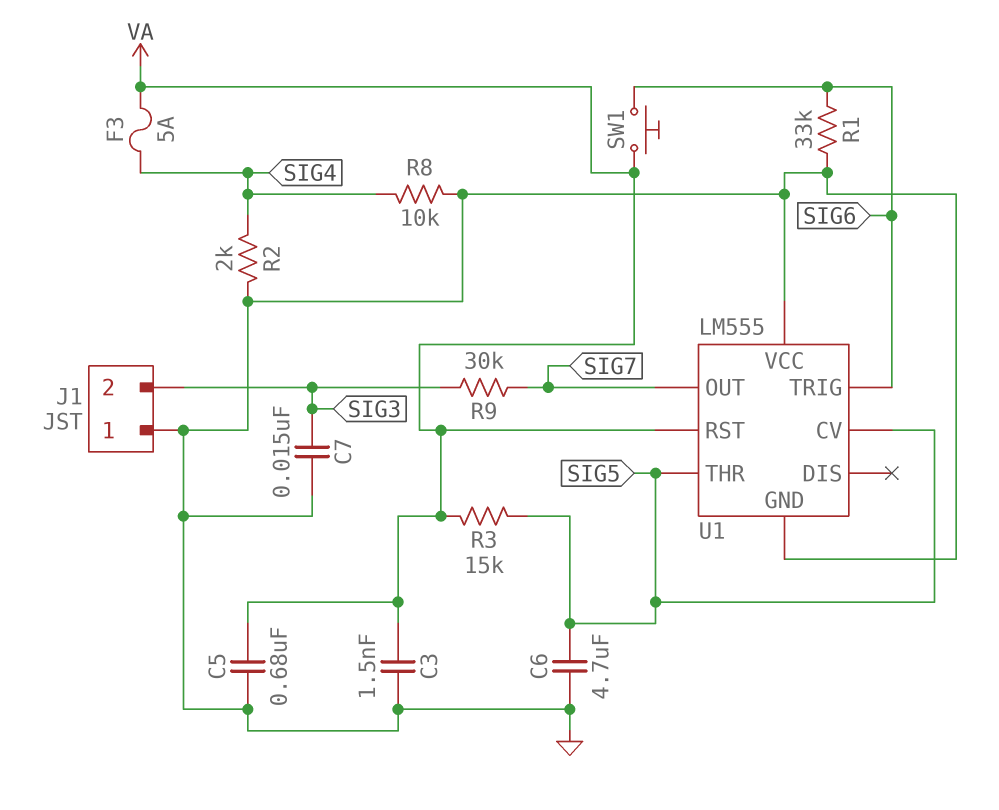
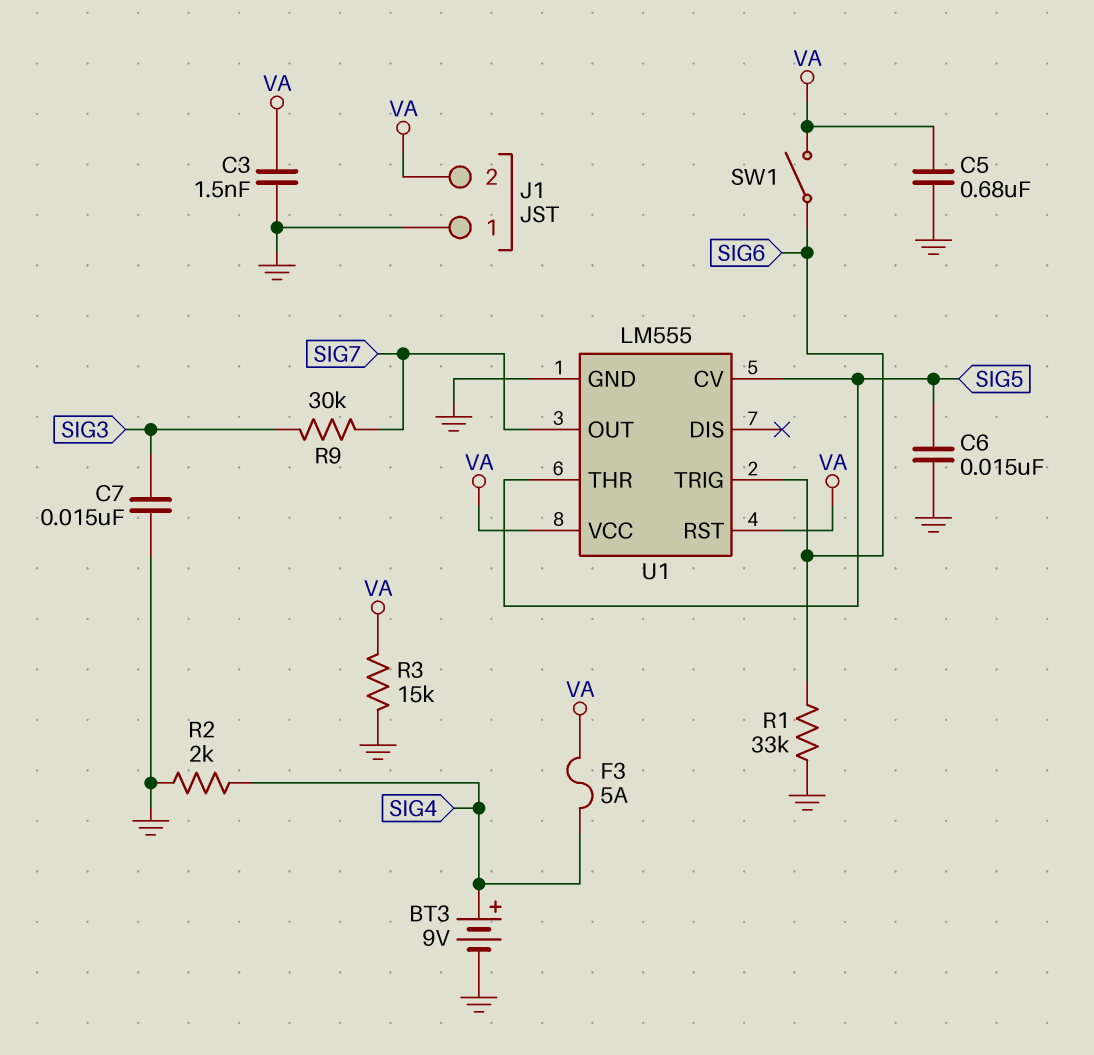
BT3: none -> 9V (plus SIG4, minus GND)
C6: 4.7uF (GND, SIG5) -> 15nF (GND, SIG5)
J1 pin 2: SIG3 -> VA
R3: 15k (SIG5, VA) -> 15k (GND, VA)
R8: 10k (GND, SIG4) -> none
SW1: button (SIG6, VA) -> switch (SIG6, VA)
U1 pin VCC: GND -> VA

